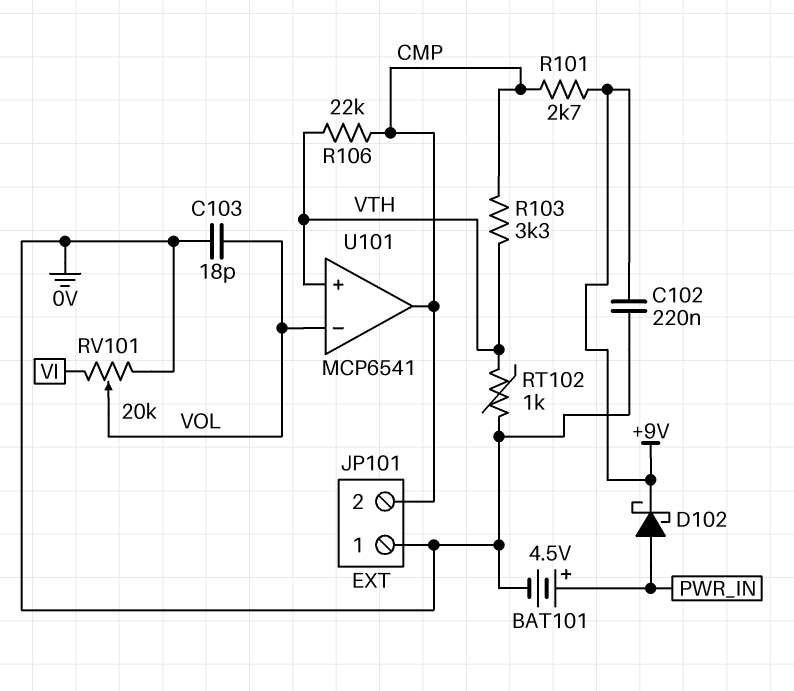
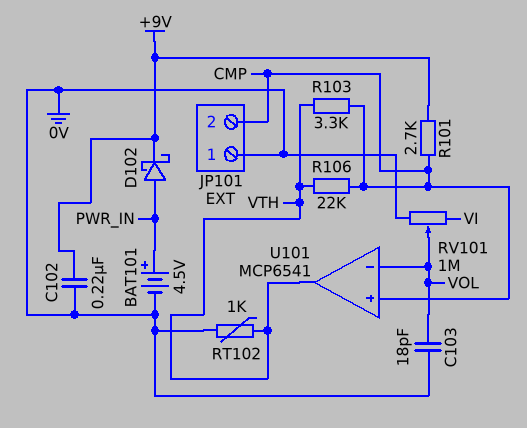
RV101: 20k (0V, VI, wiper VOL) -> 1M (0V, VI, wiper VOL)
U101 pin in+: VTH -> CMP
U101 pin out: CMP -> VTH

